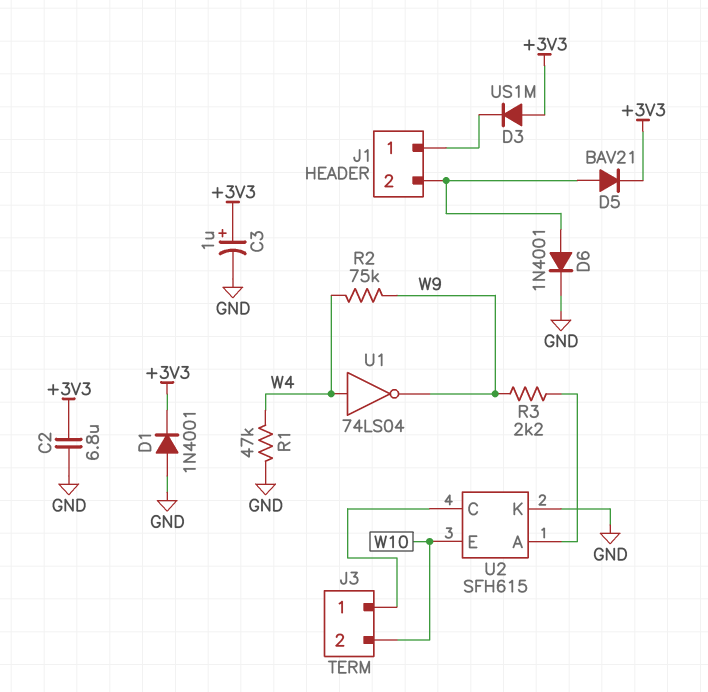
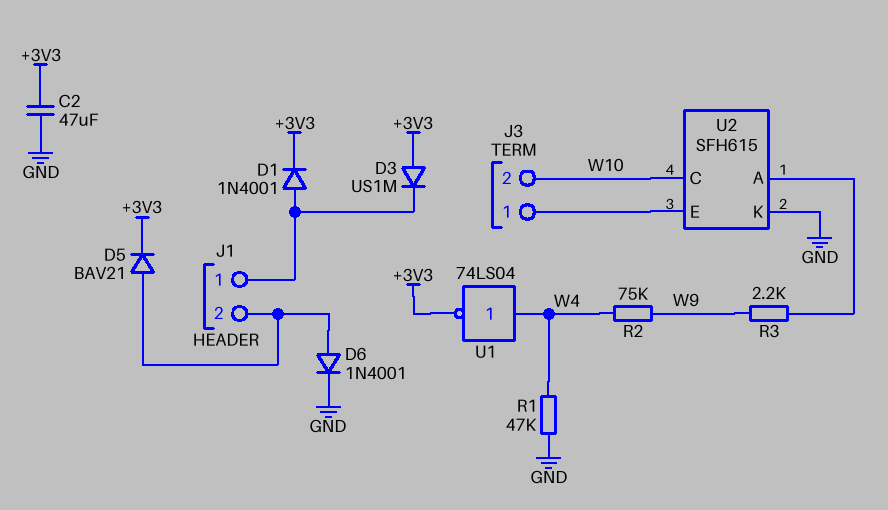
C2: 6.8uF (+3V3, GND) -> 47uF (+3V3, GND)
C3: 1uF (plus +3V3, minus GND) -> none
D1: diode 1N4001 (A GND, K +3V3) -> diode 1N4001 (A J1/1, K +3V3)
U1: NOT 74LS04 (in W4, out W9) -> NOT 74LS04 (in W4, out +3V3)
U2 pin C: J3/1 -> W10
U2 pin E: W10 -> J3/1

